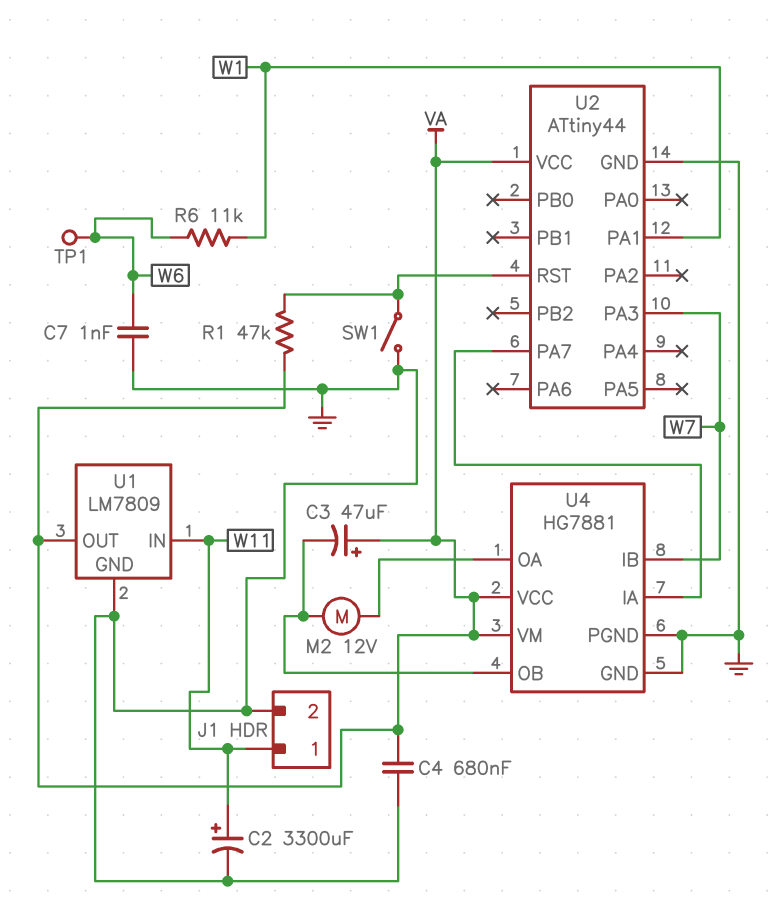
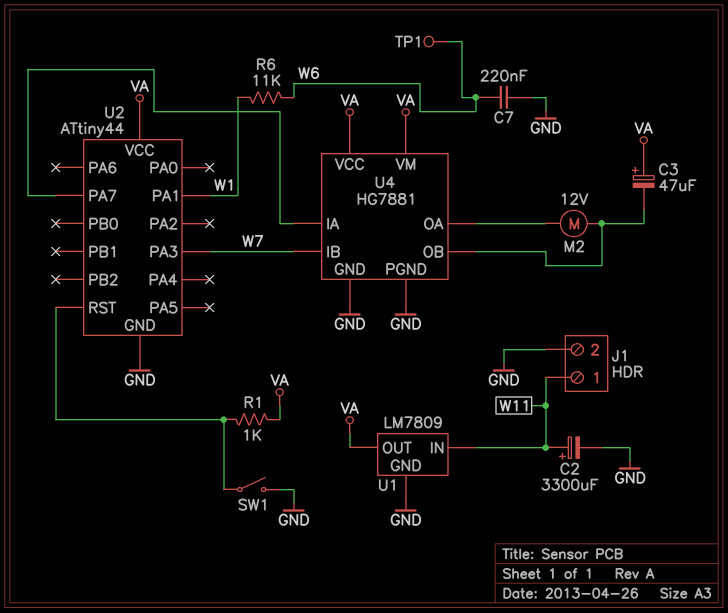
C4: 680nF (GND, VA) -> none
C7: 1nF (GND, W6) -> 220nF (GND, W6)
R1: 47k (U2/RST, VA) -> 1k (U2/RST, VA)

